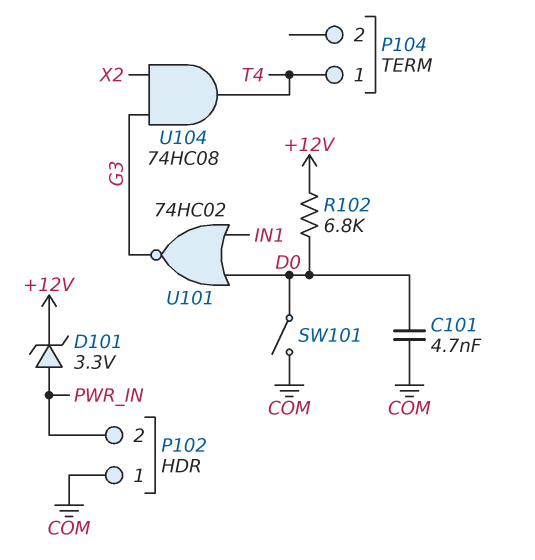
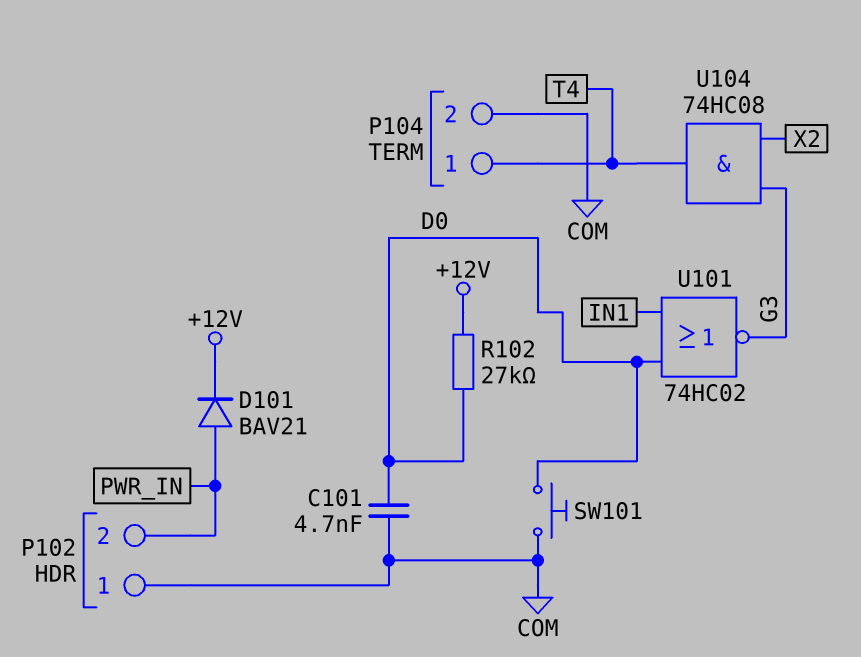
D101: zener 3.3V (A PWR_IN, K +12V) -> diode BAV21 (A PWR_IN, K +12V)
P104 pin 2: none -> COM
R102: 6.8k (+12V, D0) -> 27k (+12V, D0)
SW101: switch (COM, D0) -> button (COM, D0)

